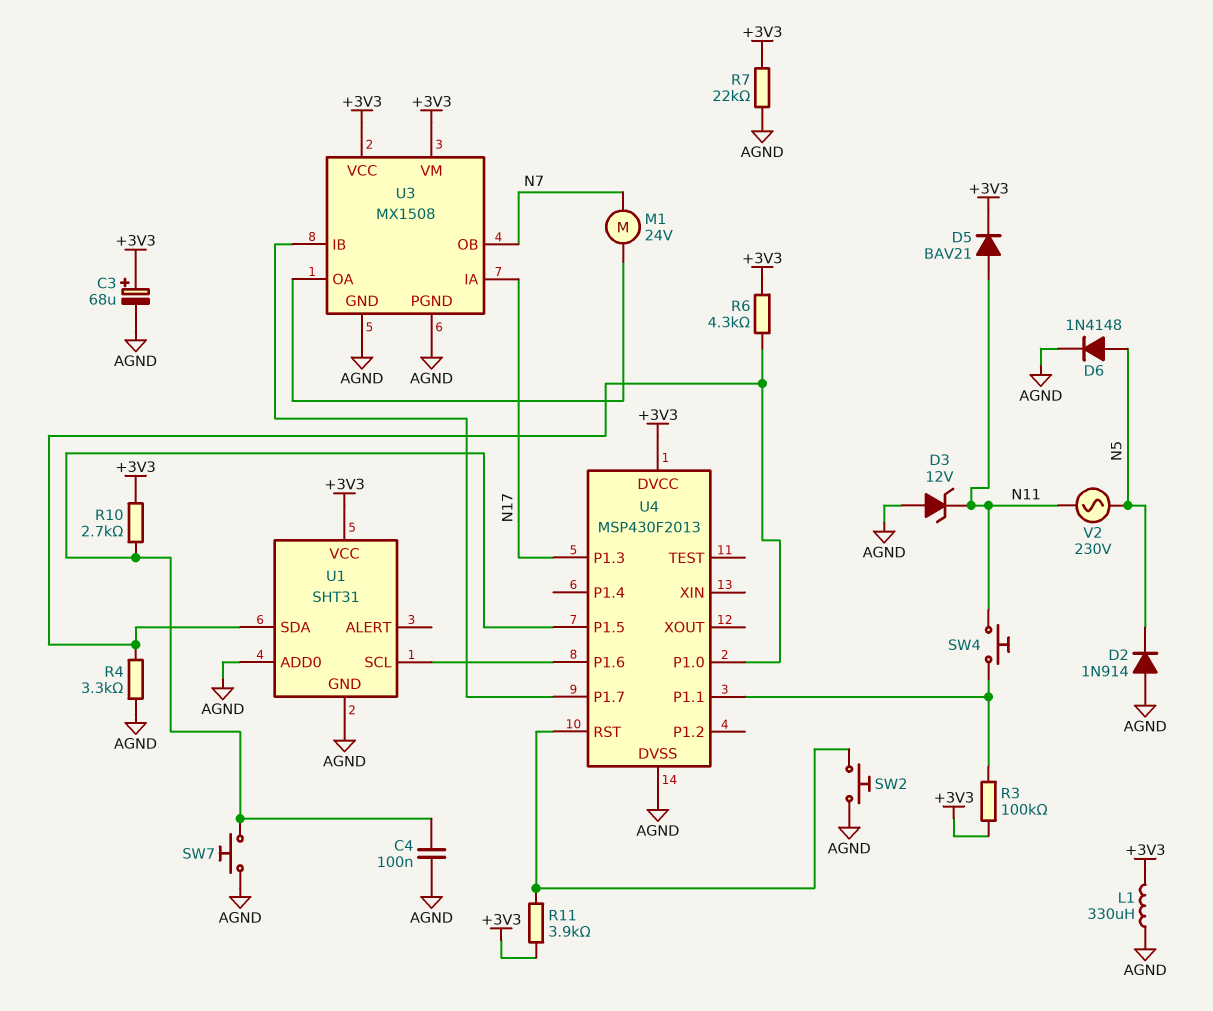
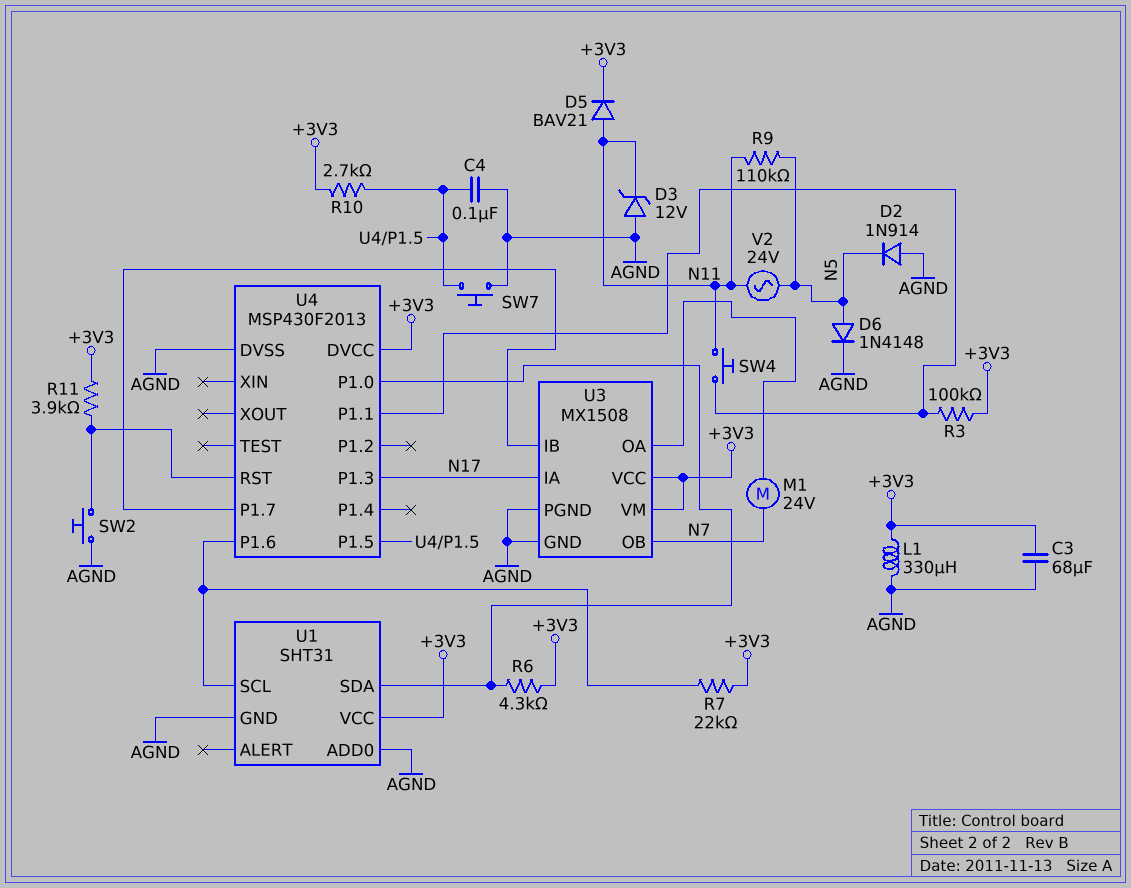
C3: 68uF (plus +3V3, minus AGND) -> 68uF (+3V3, AGND)
R4: 3.3k (AGND, U1/SDA) -> none
R7: 22k (+3V3, AGND) -> 22k (+3V3, U1/SCL)
R9: none -> 110k (N5, N11)
V2: AC 230V (N5, N11) -> AC 24V (N5, N11)

